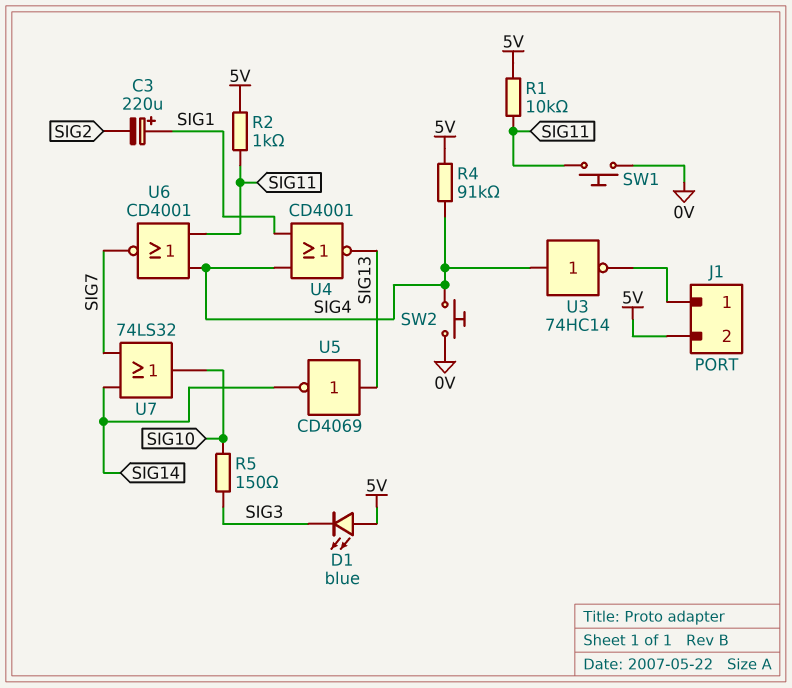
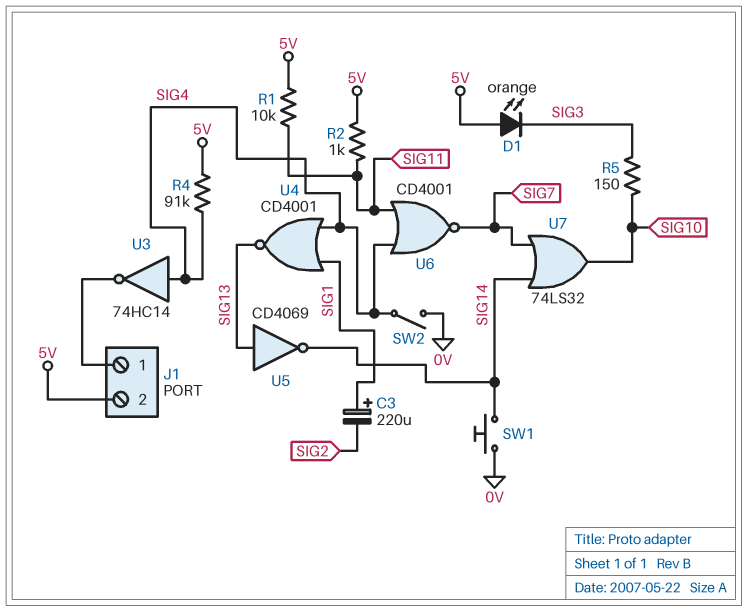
D1: LED blue (A 5V, K SIG3) -> LED orange (A 5V, K SIG3)
SW1: button (0V, SIG11) -> button (0V, SIG14)
SW2: button (0V, SIG4) -> switch (0V, SIG4)

